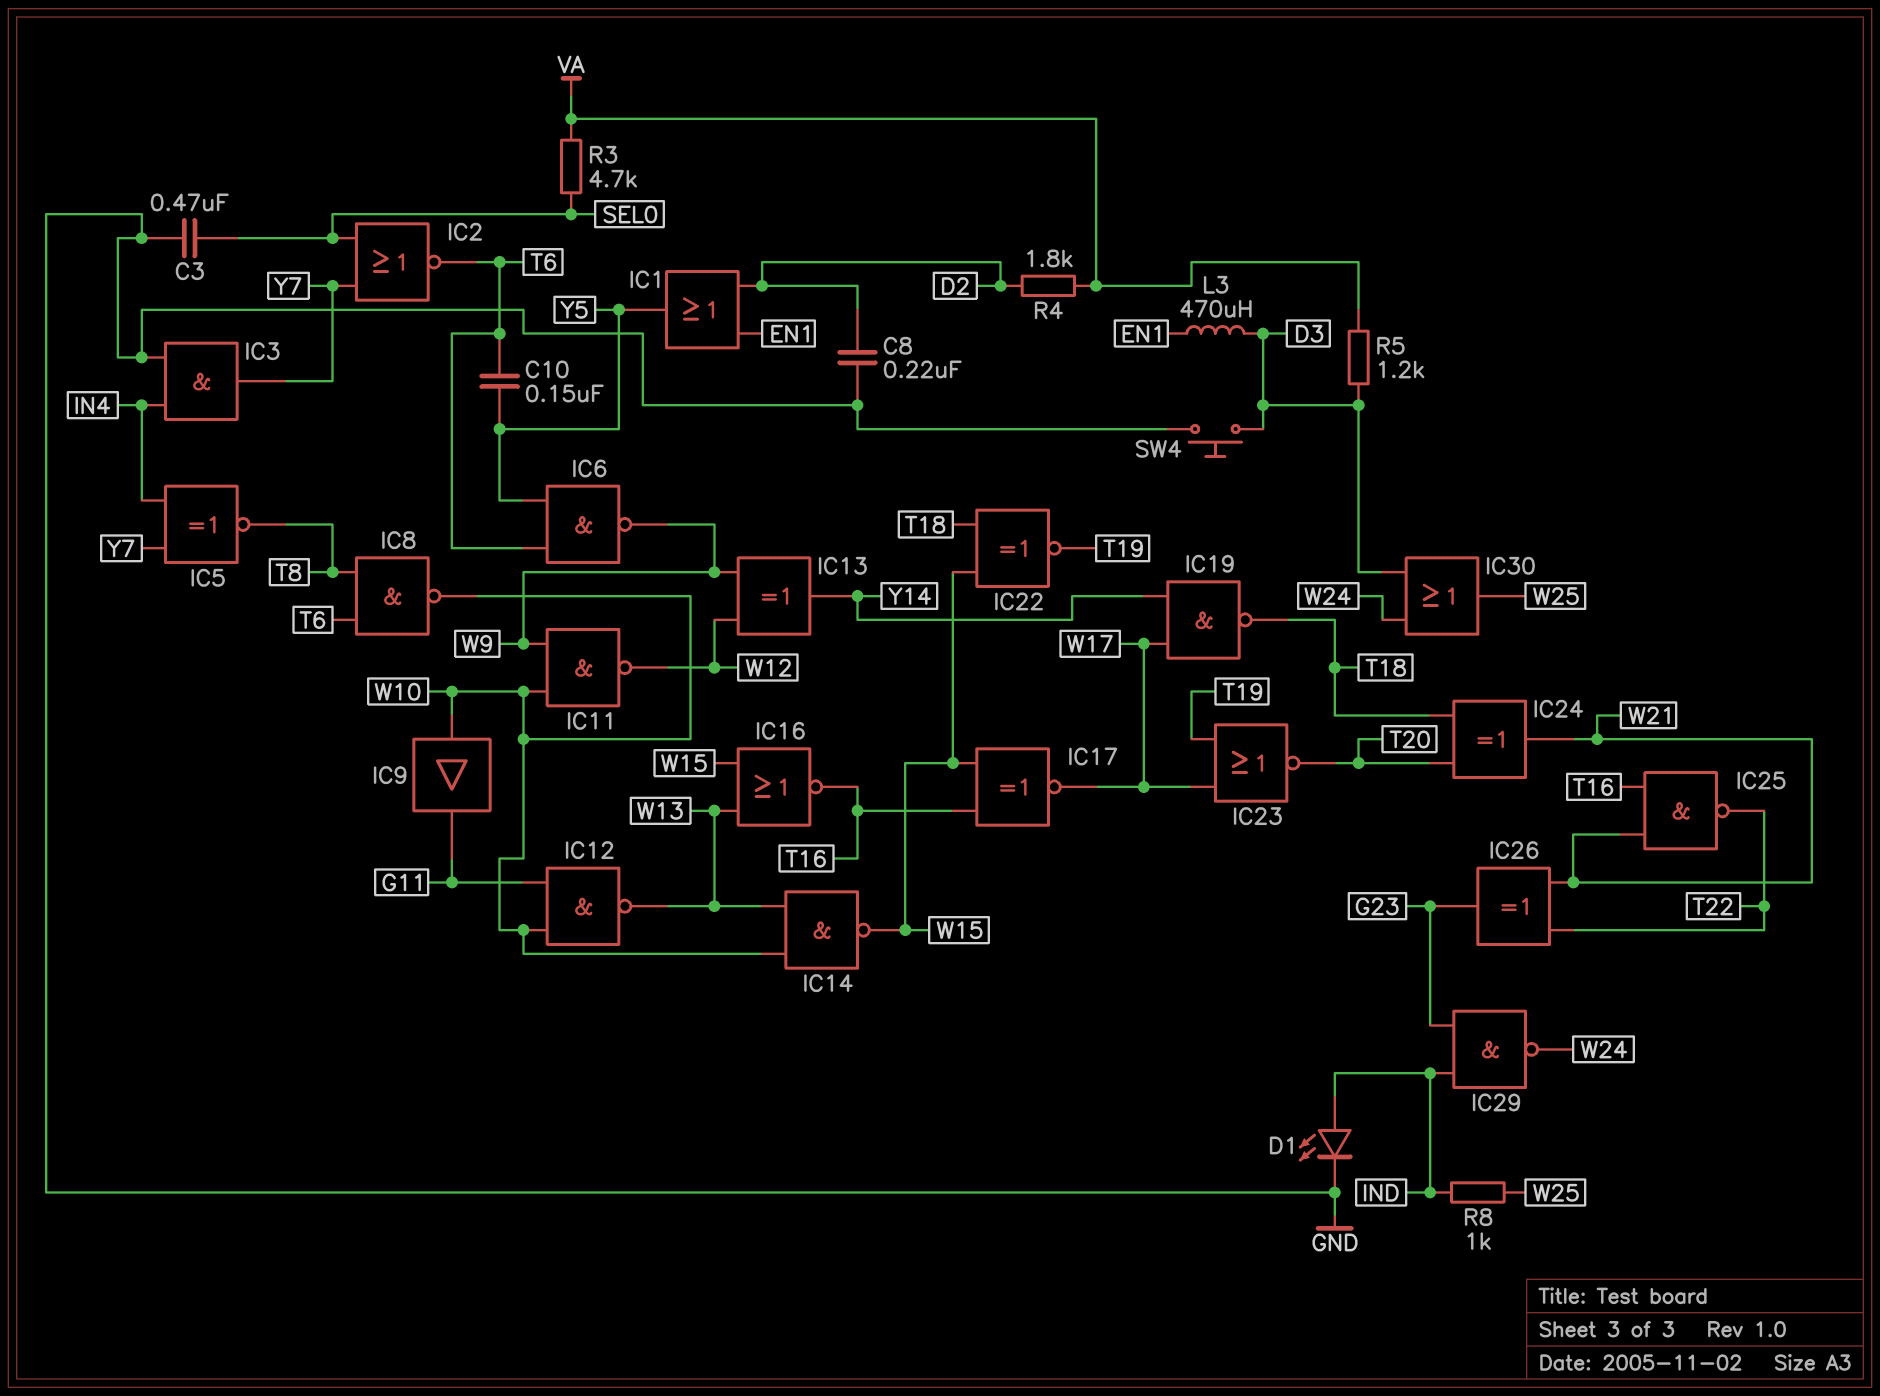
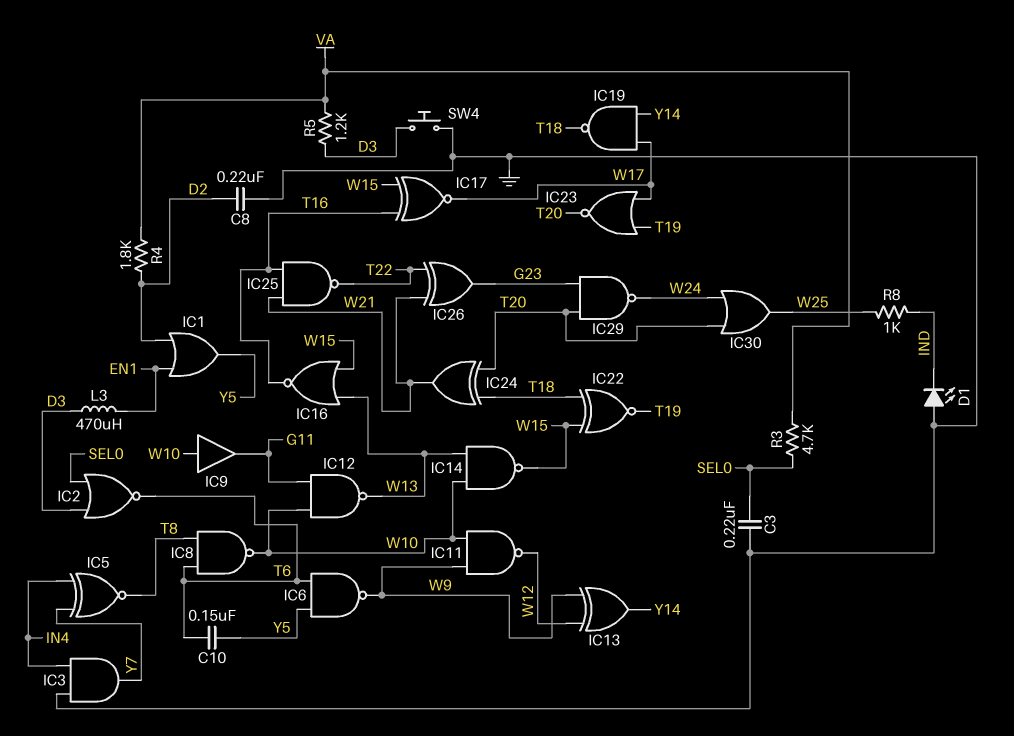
C3: 470nF (GND, SEL0) -> 220nF (GND, SEL0)
D1: LED (A IND, K GND) -> LED (A GND, K IND)
IC2: NOR (in SEL0, in Y7, out T6) -> NOR (in D3, in SEL0, out T6)
IC29: NAND (in G23, in IND, out W24) -> NAND (in G23, in T20, out W24)
IC30: OR (in D3, in W24, out W25) -> OR (in T20, in W24, out W25)

